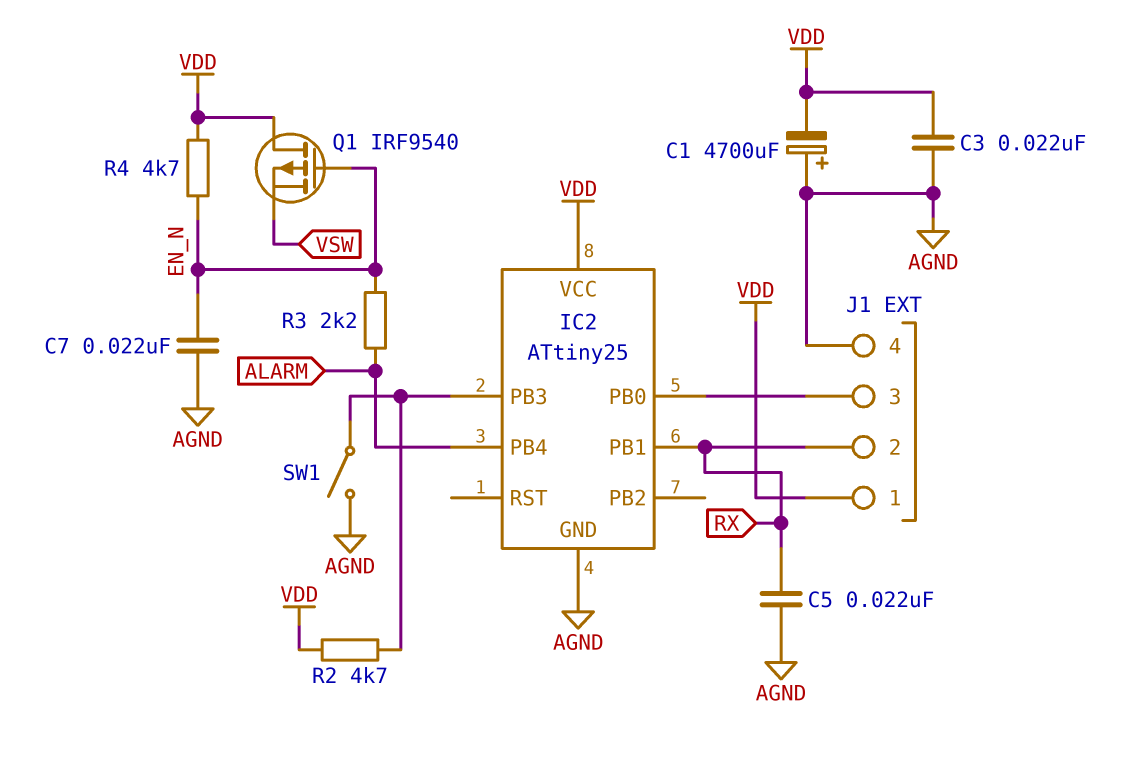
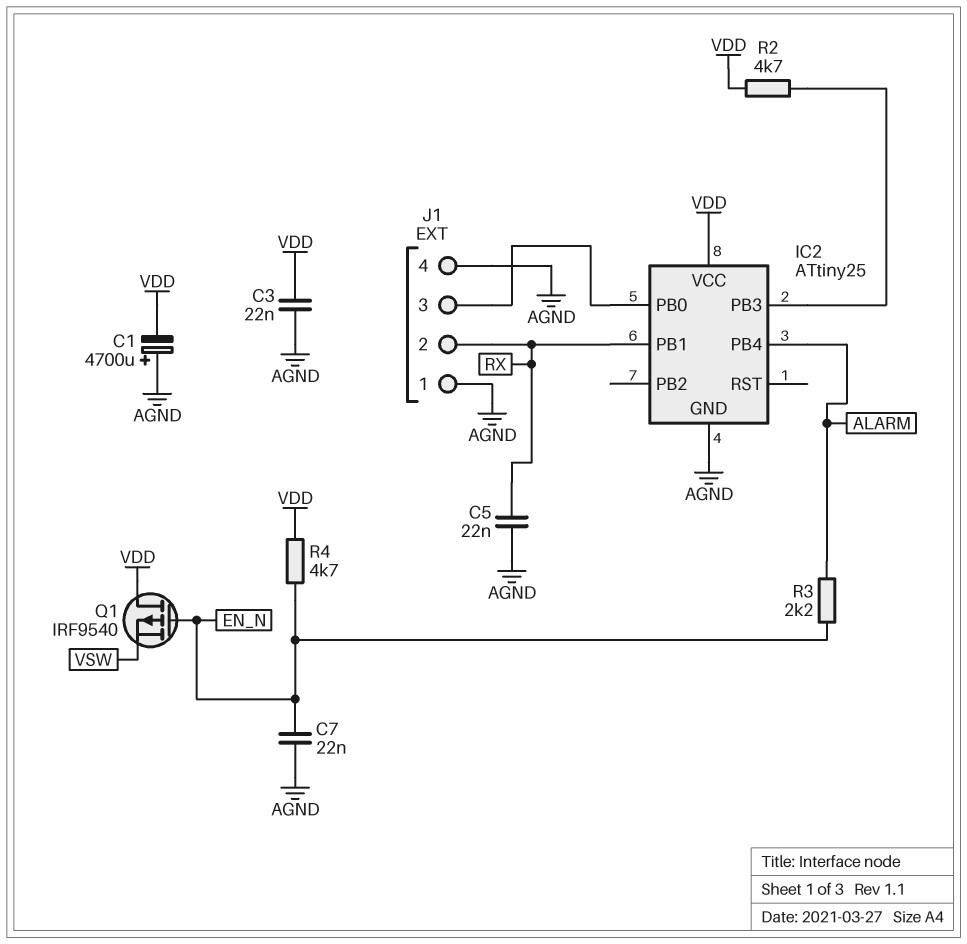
J1 pin 1: VDD -> AGND
SW1: switch (AGND, IC2/PB3) -> none

